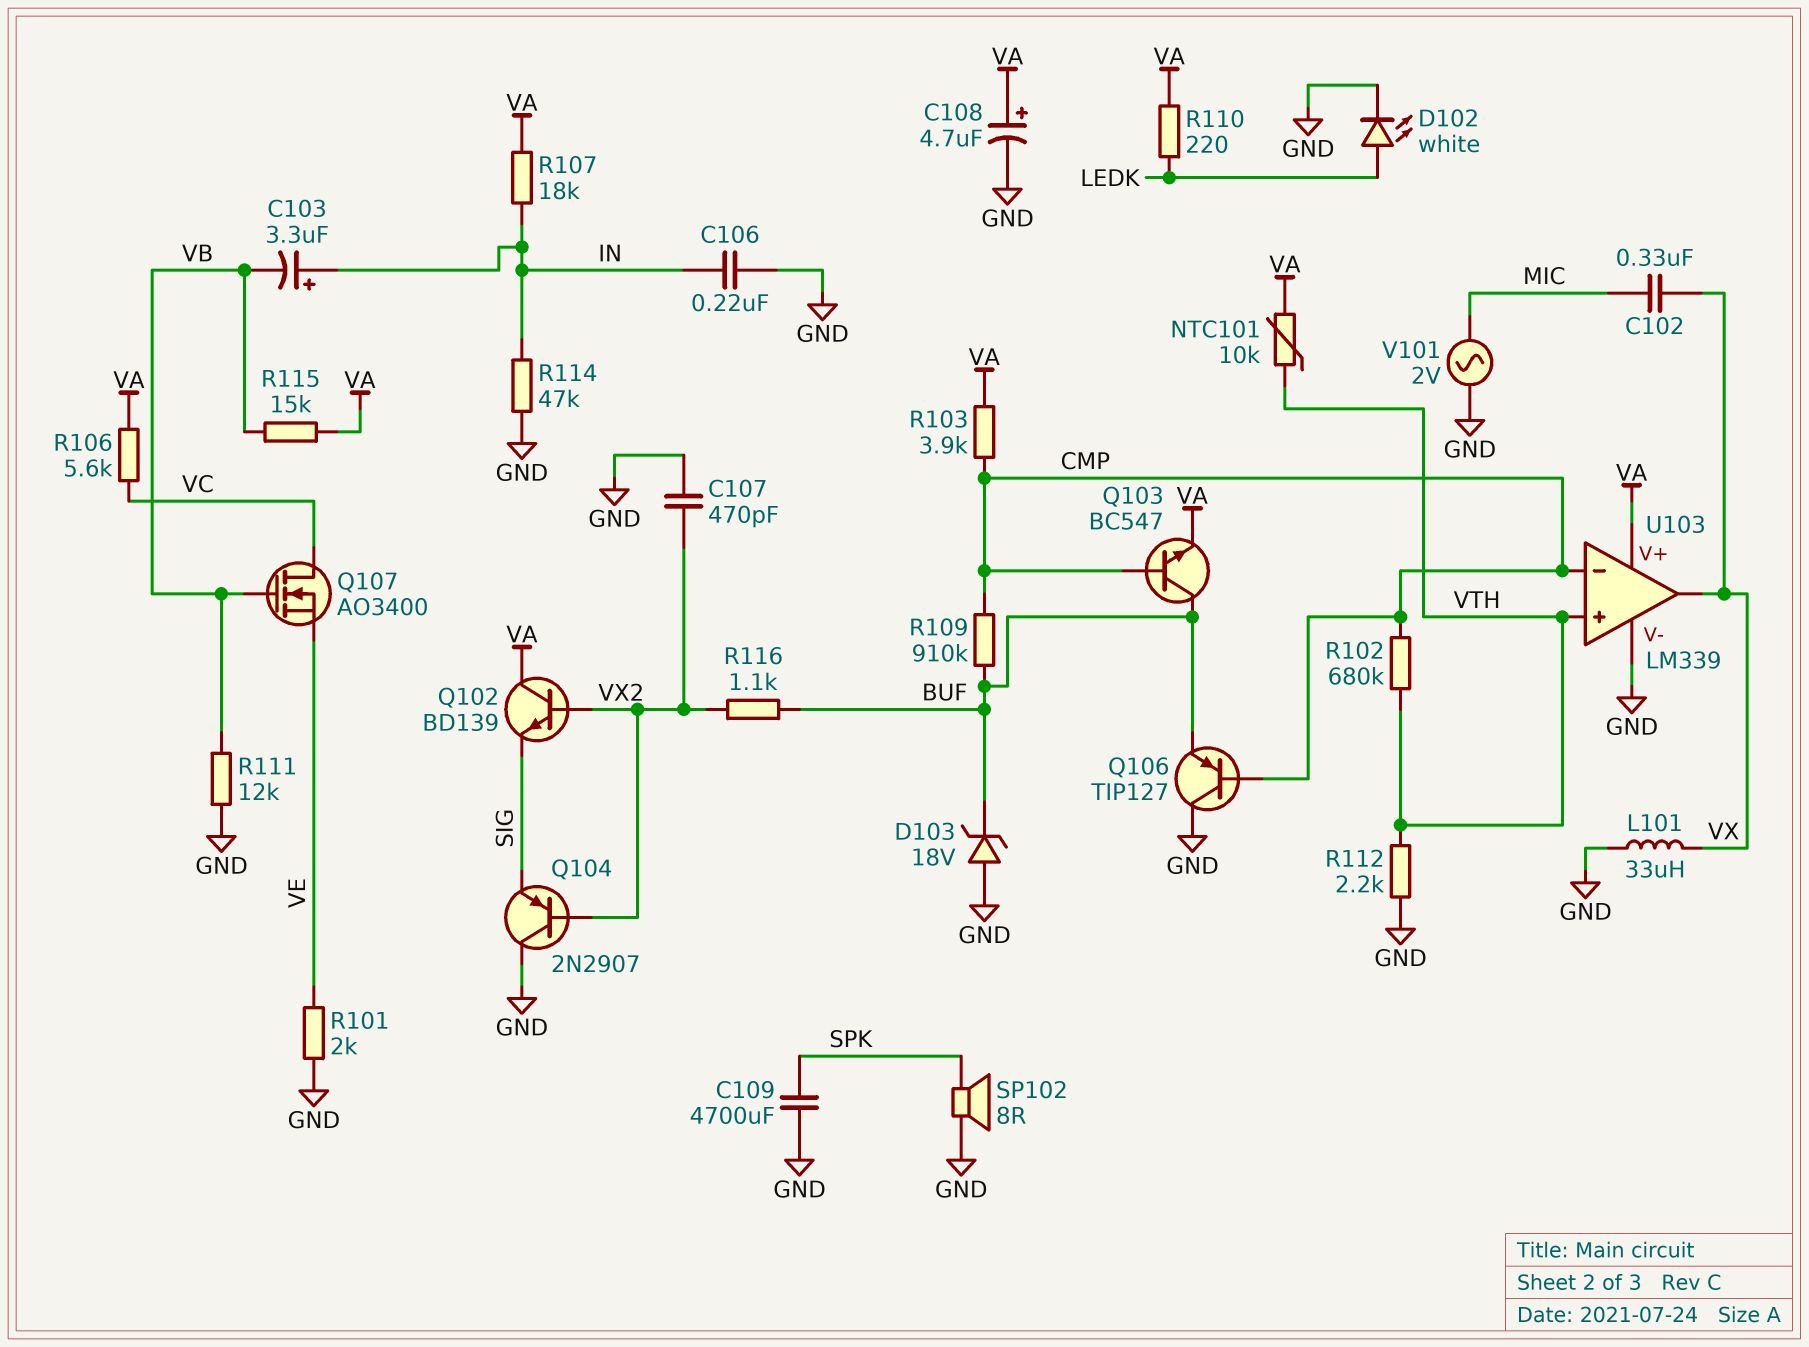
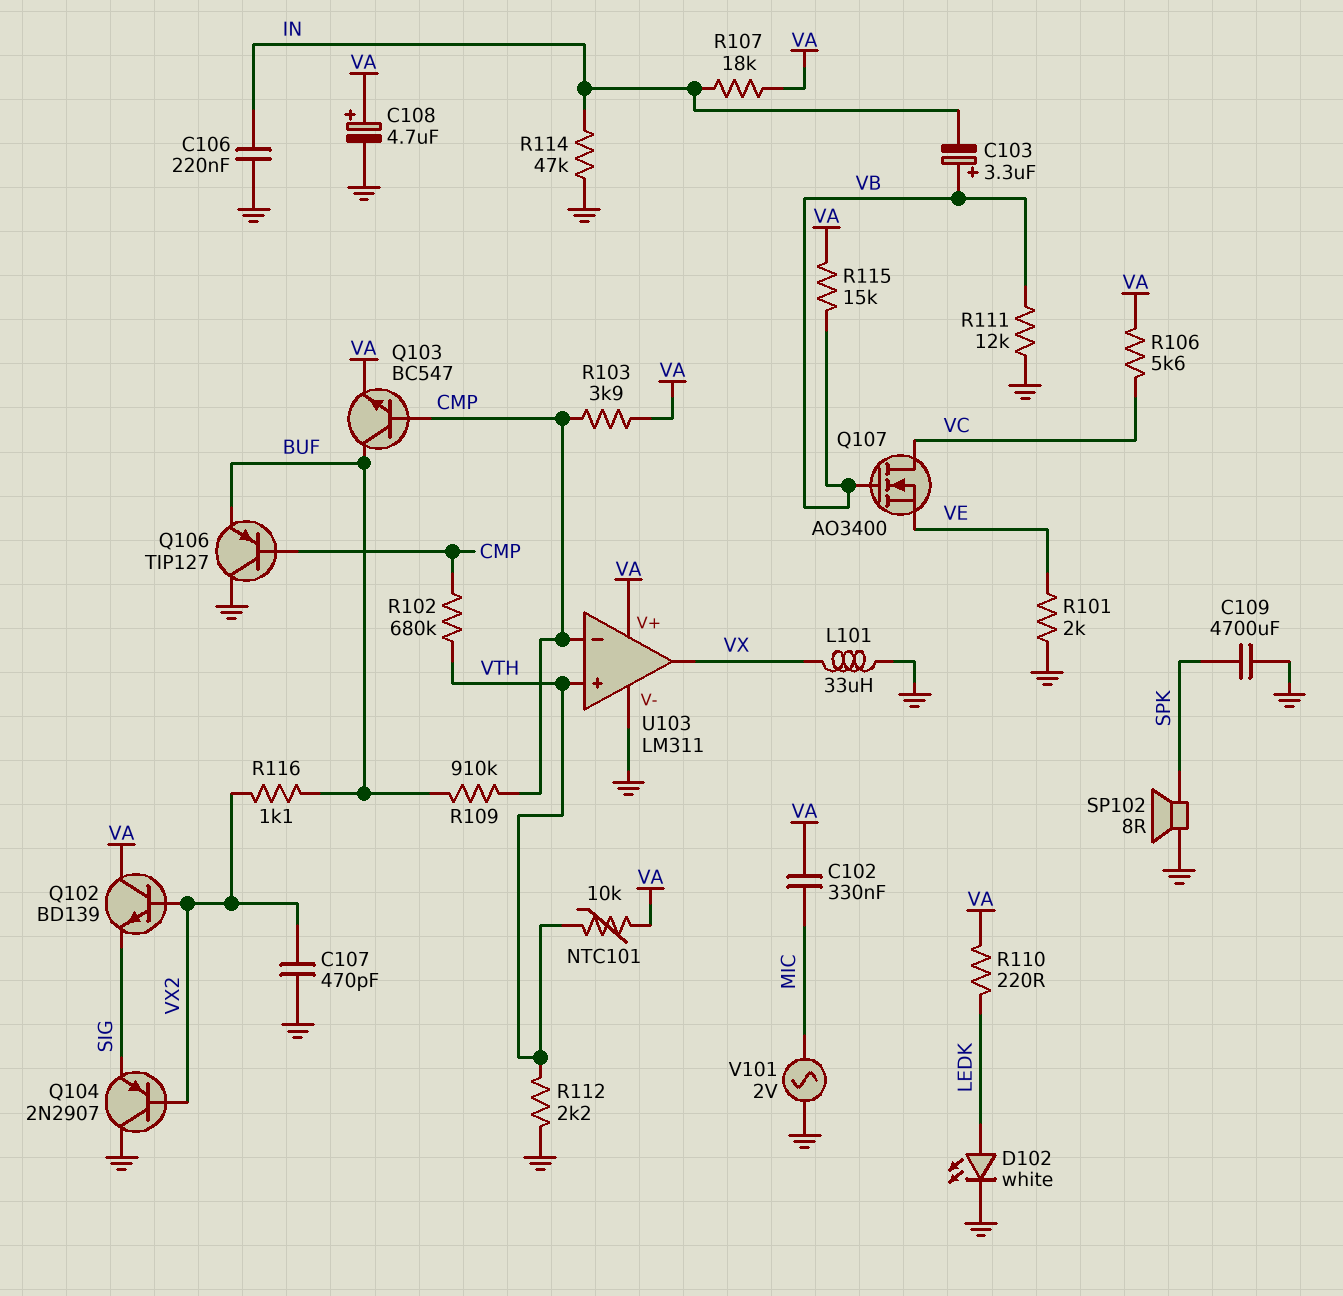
C102: 330nF (MIC, VX) -> 330nF (MIC, VA)
C103: 3.3uF (plus IN, minus VB) -> 3.3uF (plus VB, minus IN)
D103: zener 18V (A GND, K BUF) -> none
U103: LM339 -> LM311

